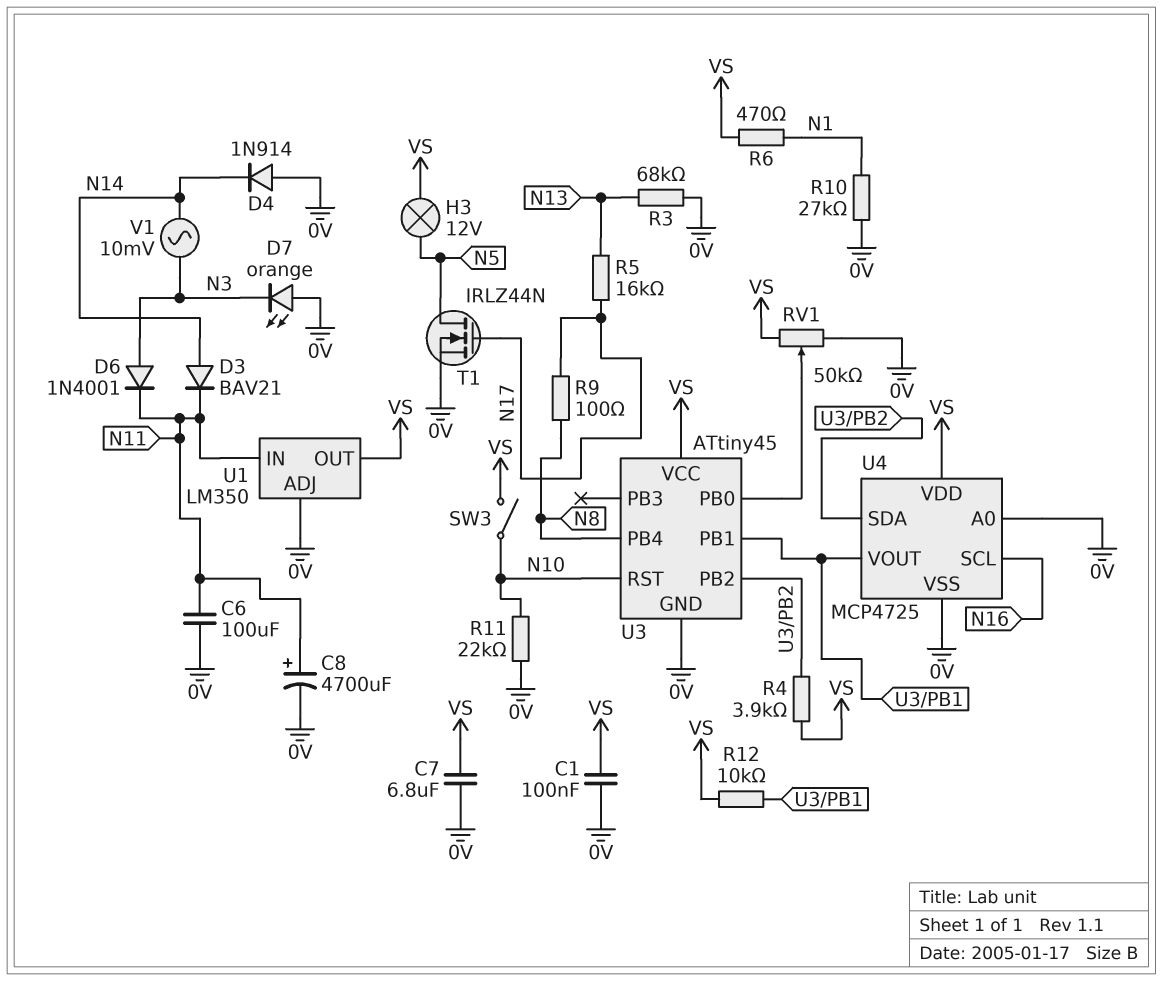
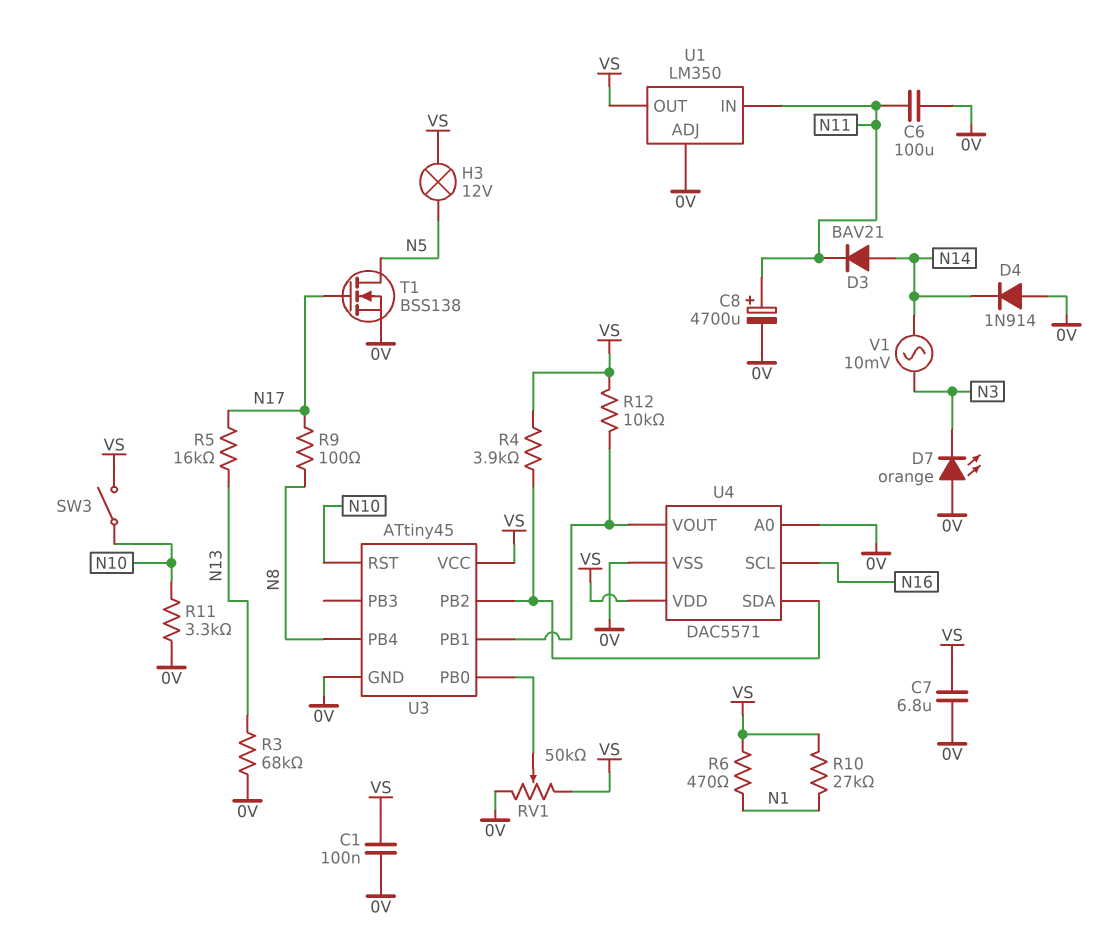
D6: diode 1N4001 (A N3, K N11) -> none
R10: 27k (0V, N1) -> 27k (N1, VS)
R11: 22k (0V, N10) -> 3.3k (0V, N10)
T1: NMOS IRLZ44N (G N17, D N5, S 0V) -> NMOS BSS138 (G N17, D N5, S 0V)
U4: MCP4725 -> DAC5571

